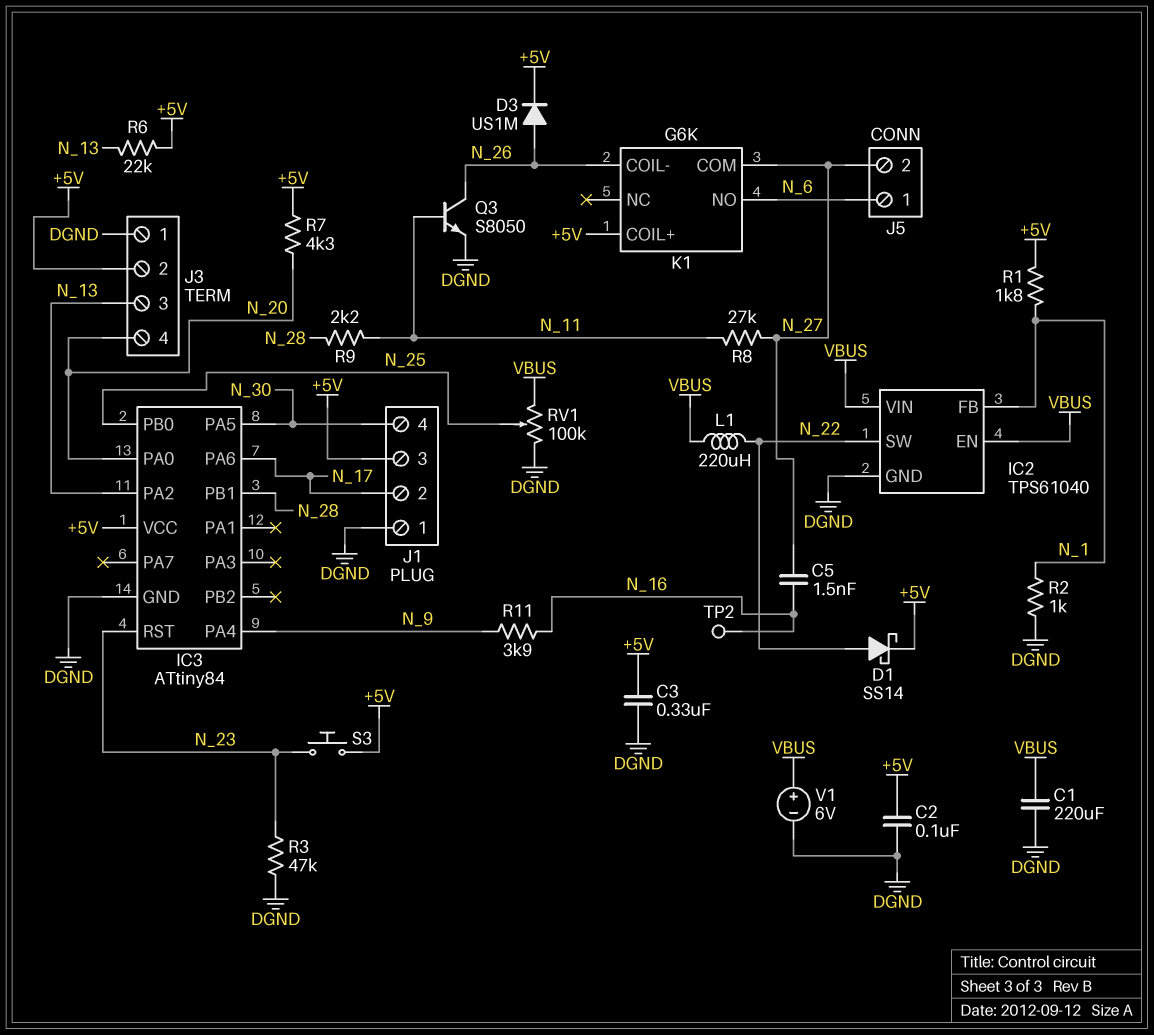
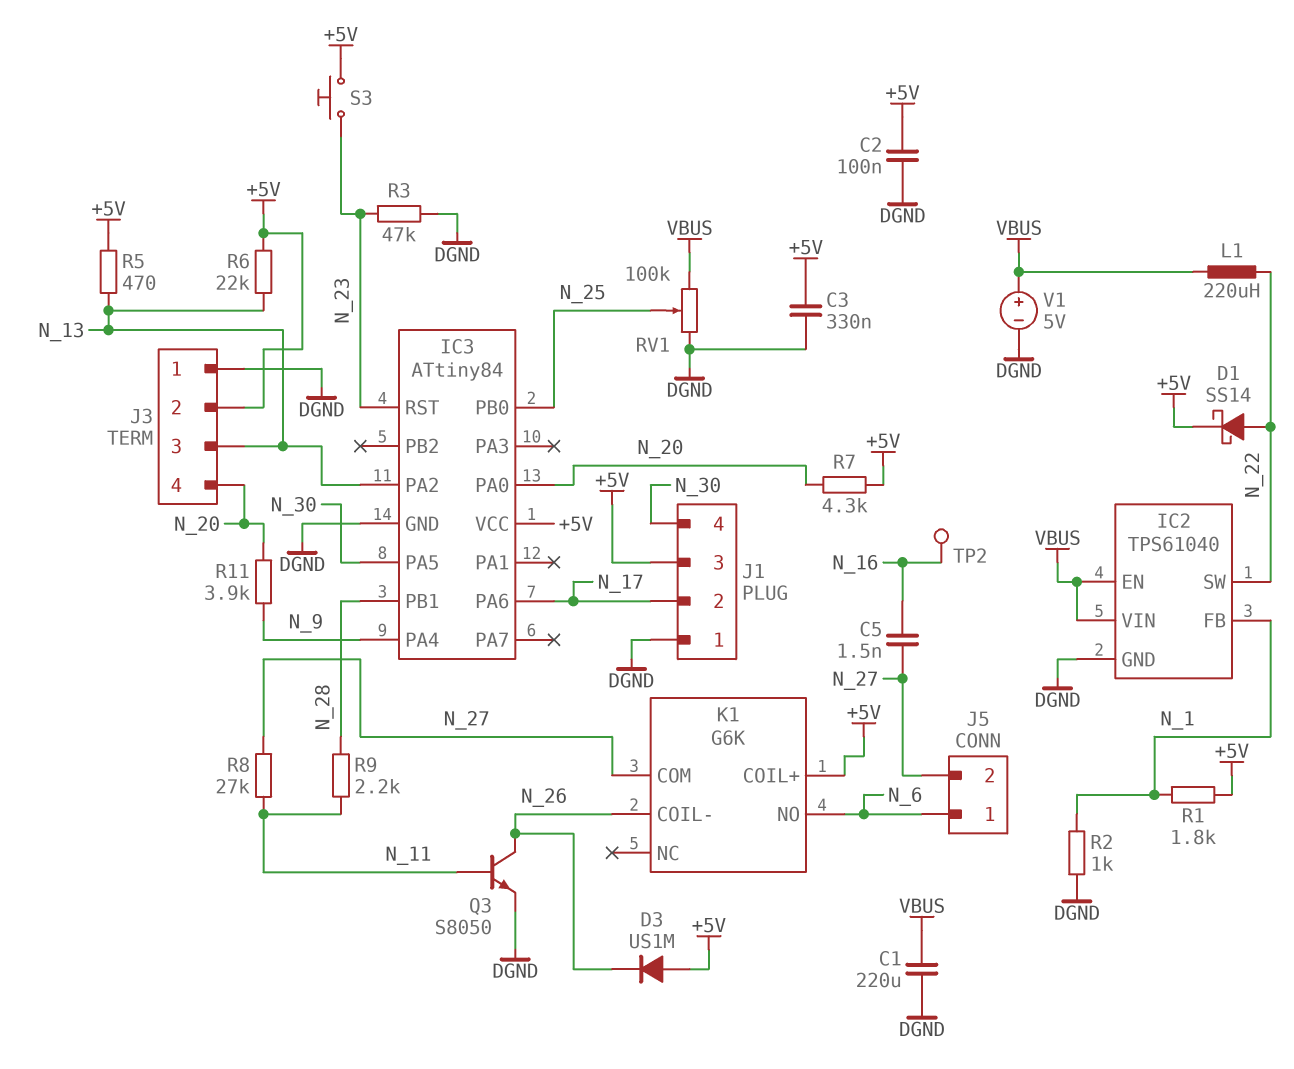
D3: diode US1M (A N_26, K +5V) -> diode US1M (A +5V, K N_26)
R5: none -> 470 (+5V, N_13)
R11: 3.9k (N_9, N_16) -> 3.9k (N_9, N_20)
V1: 6V (plus VBUS, minus DGND) -> 5V (plus VBUS, minus DGND)

